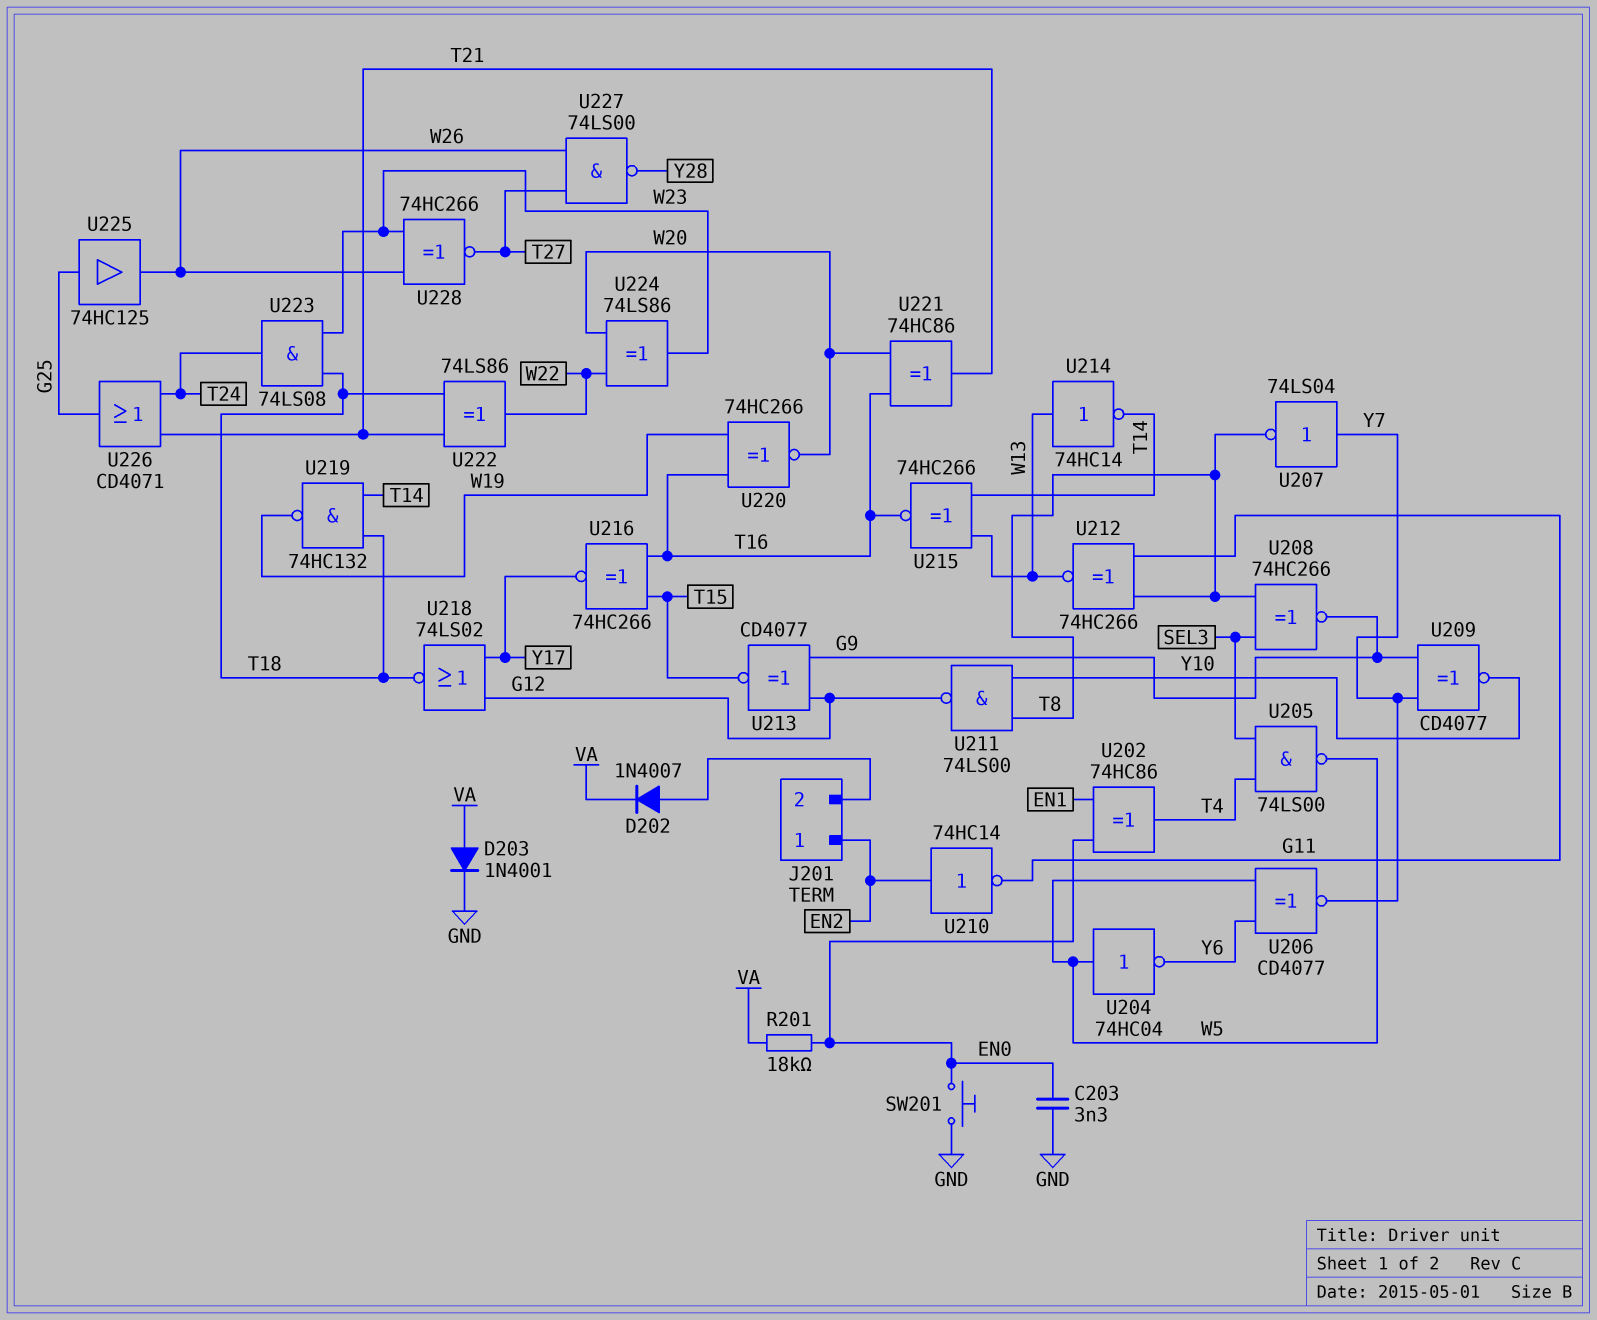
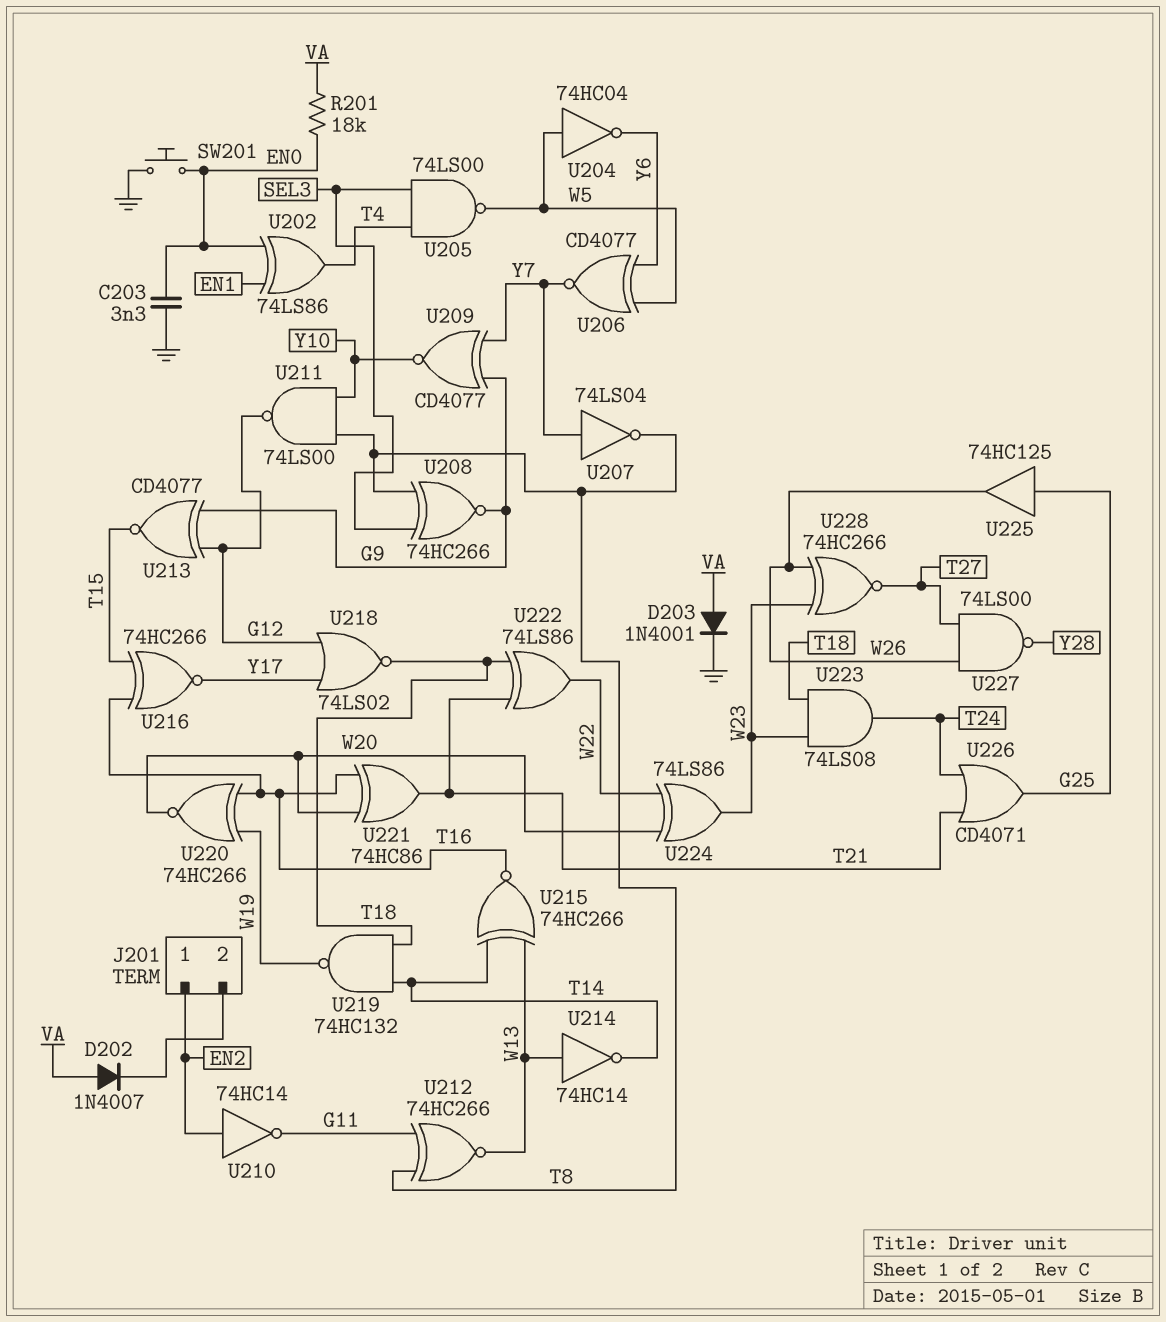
D202: diode 1N4007 (A J201/2, K VA) -> diode 1N4007 (A VA, K J201/2)
U202: XOR 74HC86 (in EN0, in EN1, out T4) -> XOR 74LS86 (in EN0, in EN1, out T4)

